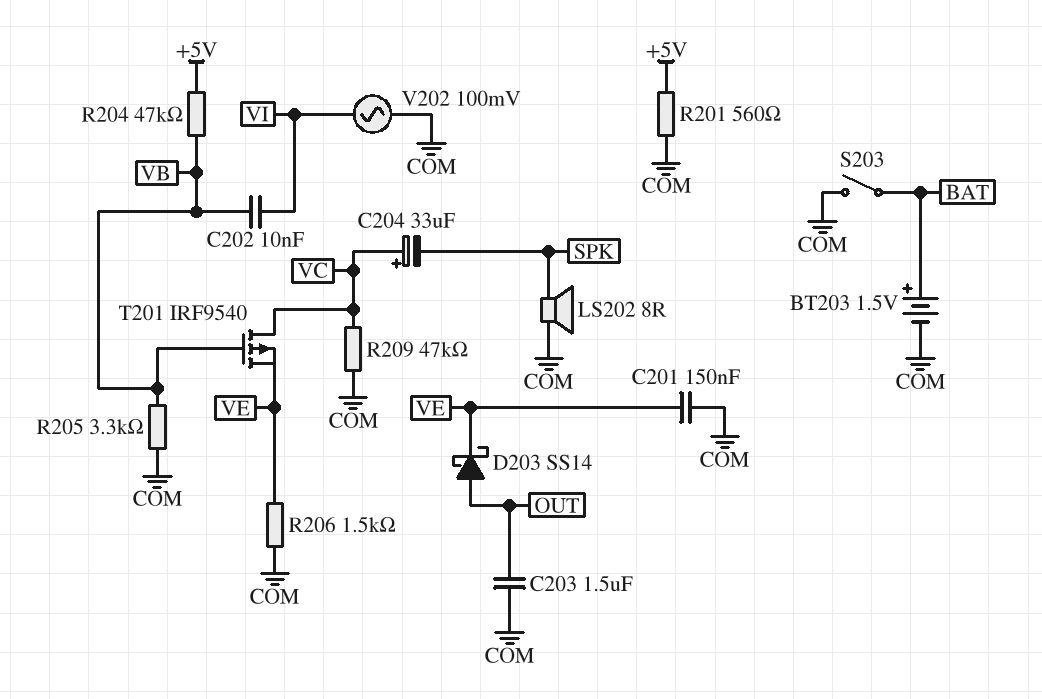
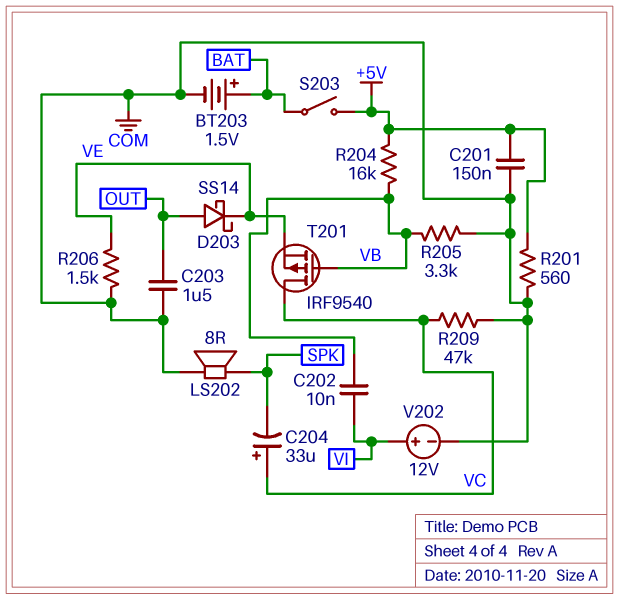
C201: 150nF (COM, VE) -> 150nF (+5V, COM)
R204: 47k (+5V, VB) -> 16k (+5V, VB)
S203: switch (BAT, COM) -> switch (+5V, BAT)
V202: AC 100mV (COM, VI) -> 12V (plus VI, minus COM)

